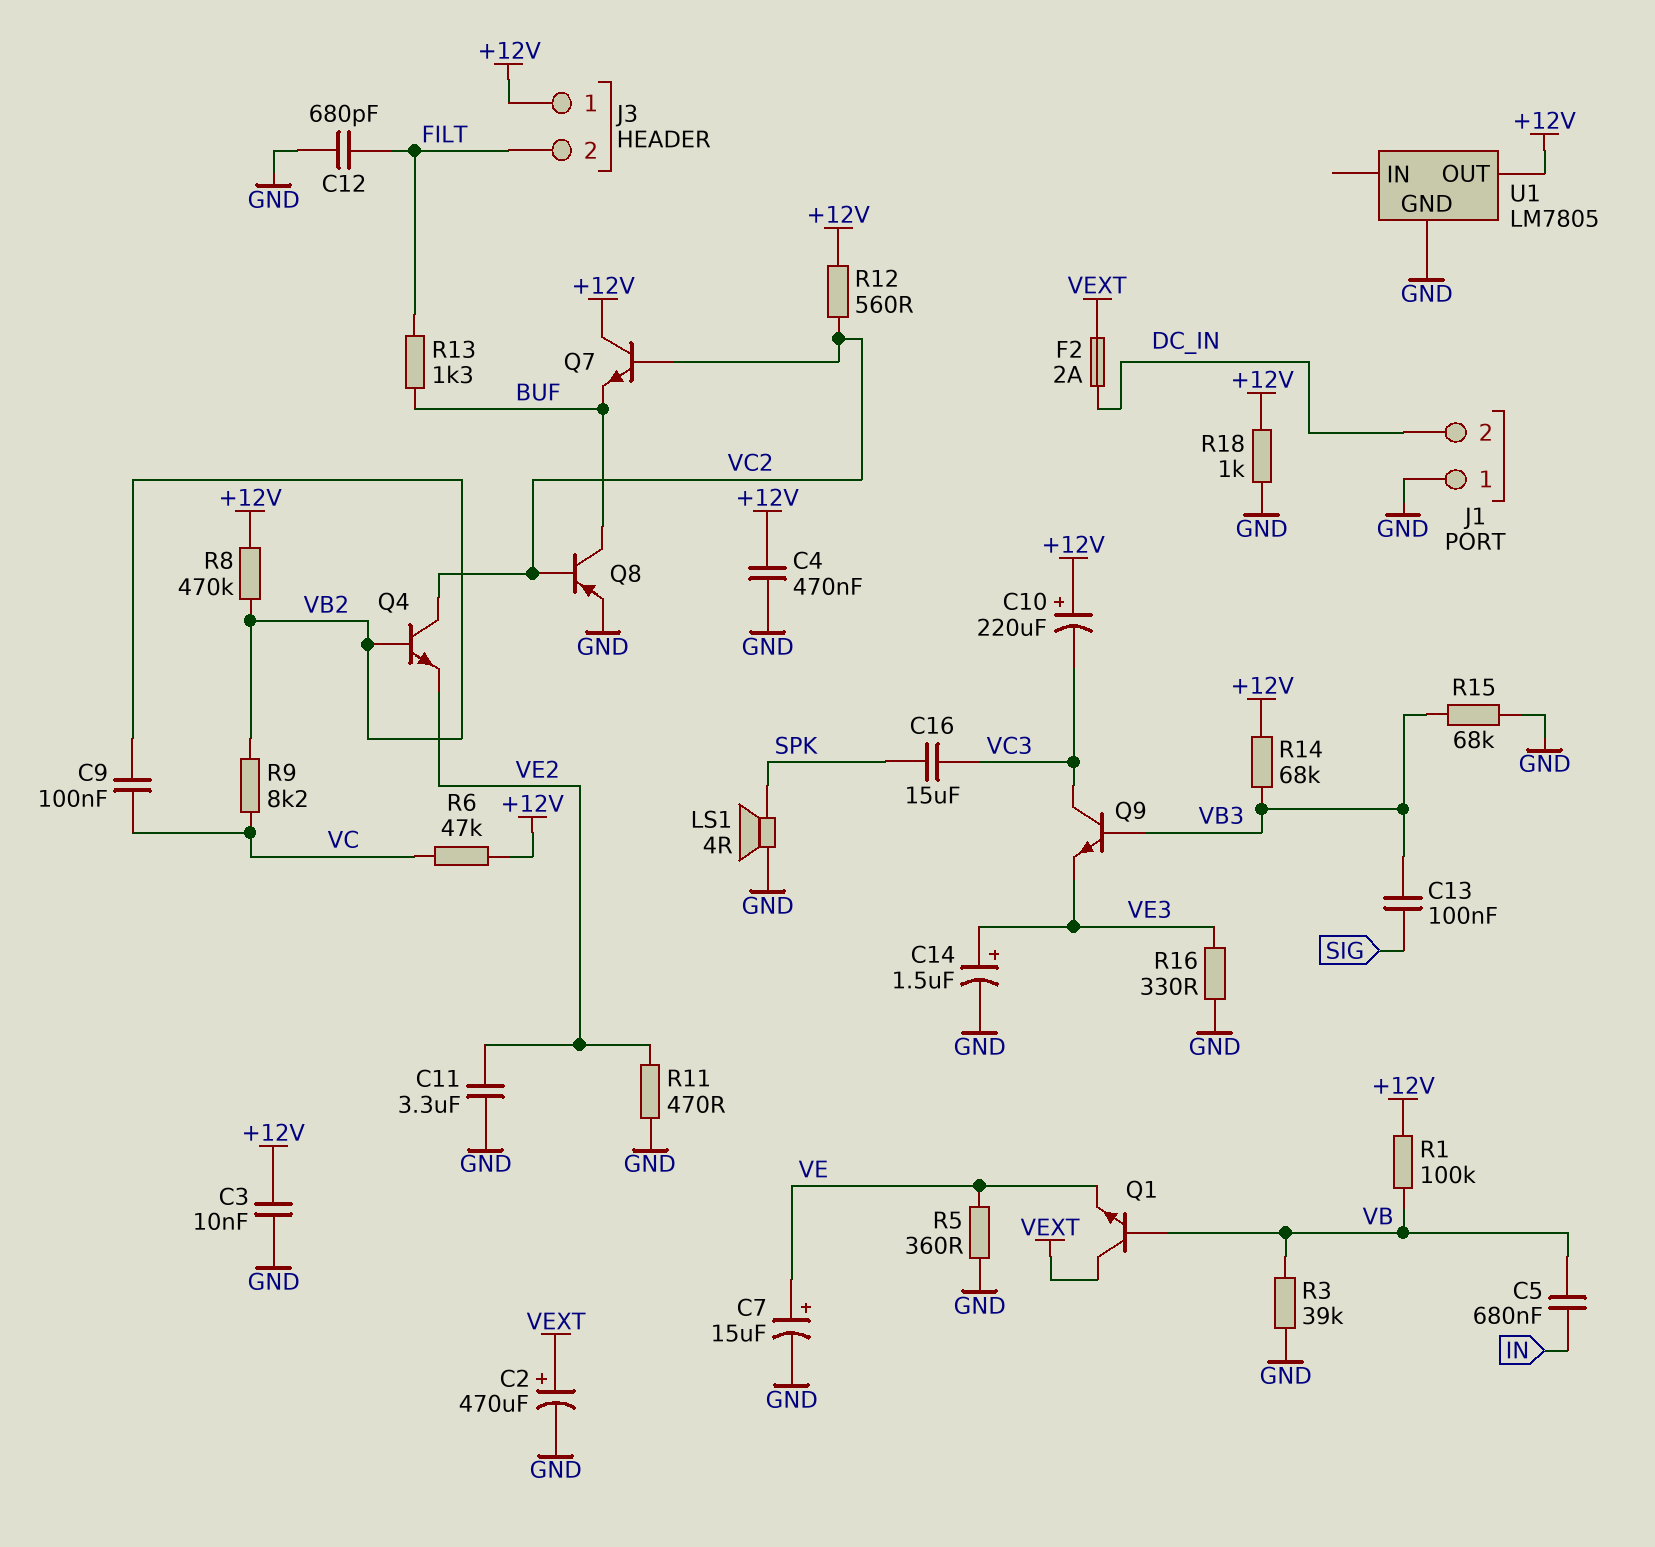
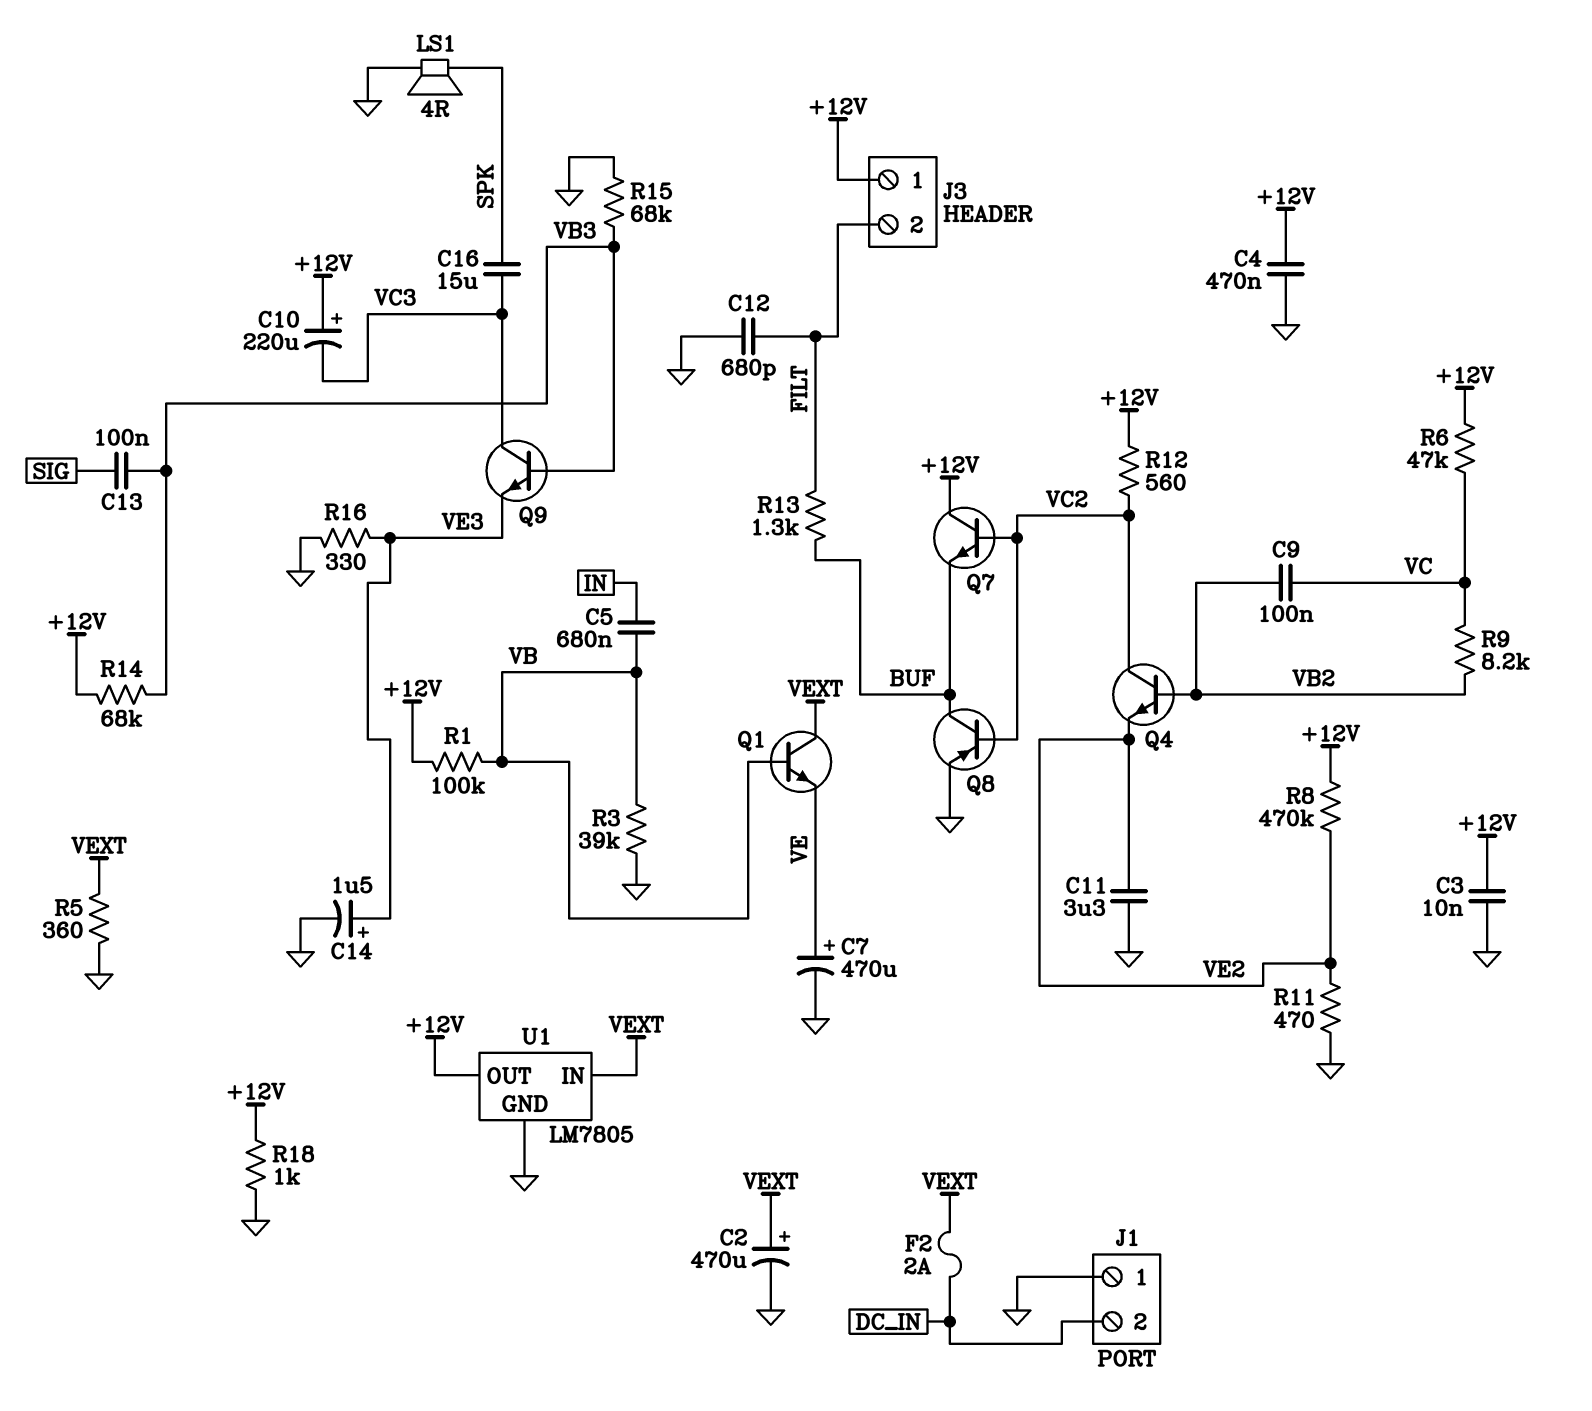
C7: 15uF (plus VE, minus GND) -> 470uF (plus VE, minus GND)
R5: 360 (GND, VE) -> 360 (GND, VEXT)
R8: 470k (+12V, VB2) -> 470k (+12V, VE2)
U1 pin IN: none -> VEXT

